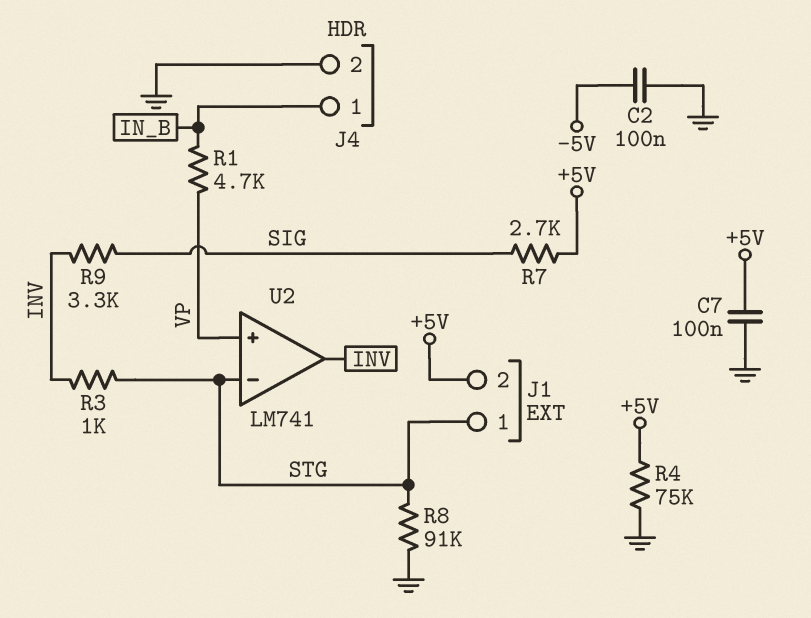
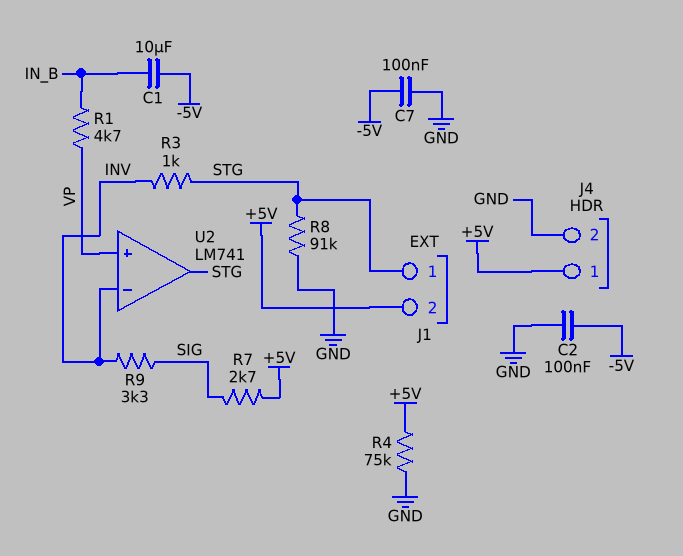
C1: none -> 10uF (-5V, IN_B)
C7: 100nF (+5V, GND) -> 100nF (-5V, GND)
J4 pin 1: IN_B -> +5V
U2 pin in-: STG -> INV
U2 pin out: INV -> STG

